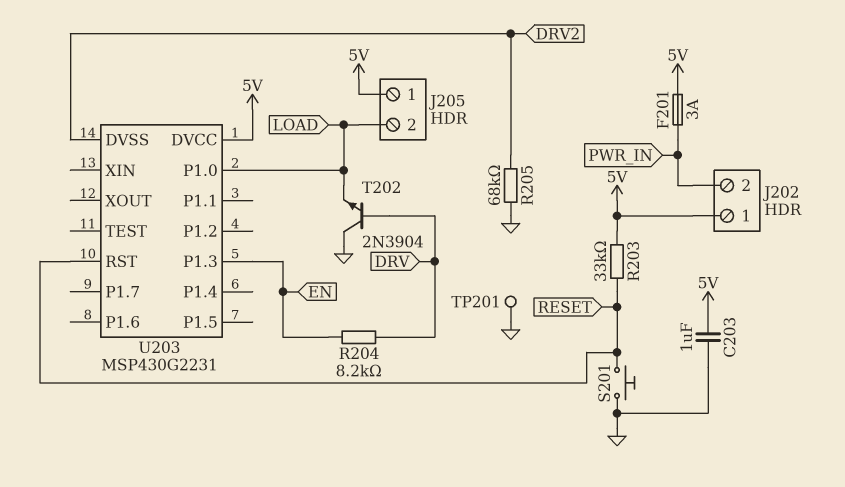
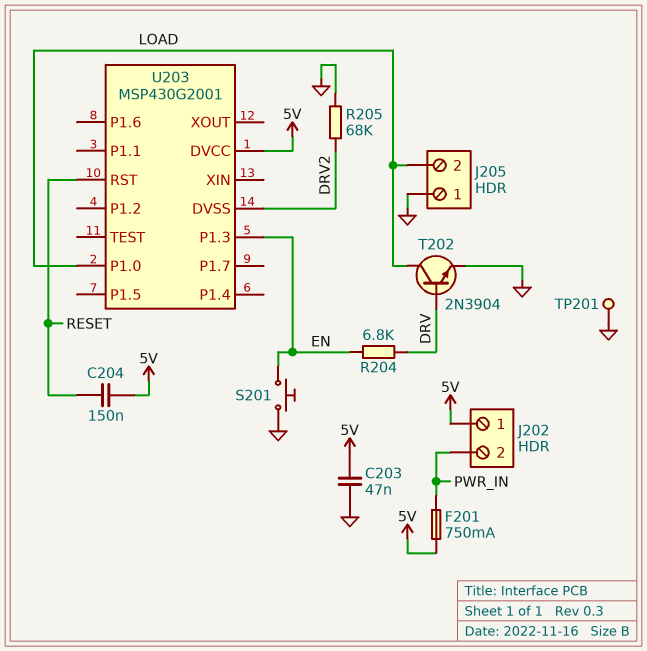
C203: 1uF (5V, GND) -> 47nF (5V, GND)
C204: none -> 150nF (5V, RESET)
F201: 3A (5V, PWR_IN) -> 750mA (5V, PWR_IN)
J205 pin 1: 5V -> GND
R203: 33k (5V, RESET) -> none
R204: 8.2k (DRV, EN) -> 6.8k (DRV, EN)
S201: button (GND, RESET) -> button (EN, GND)
T202: NPN 2N3904 (B DRV, C GND, E LOAD) -> NPN 2N3904 (B DRV, C LOAD, E GND)
U203: MSP430G2231 -> MSP430G2001

